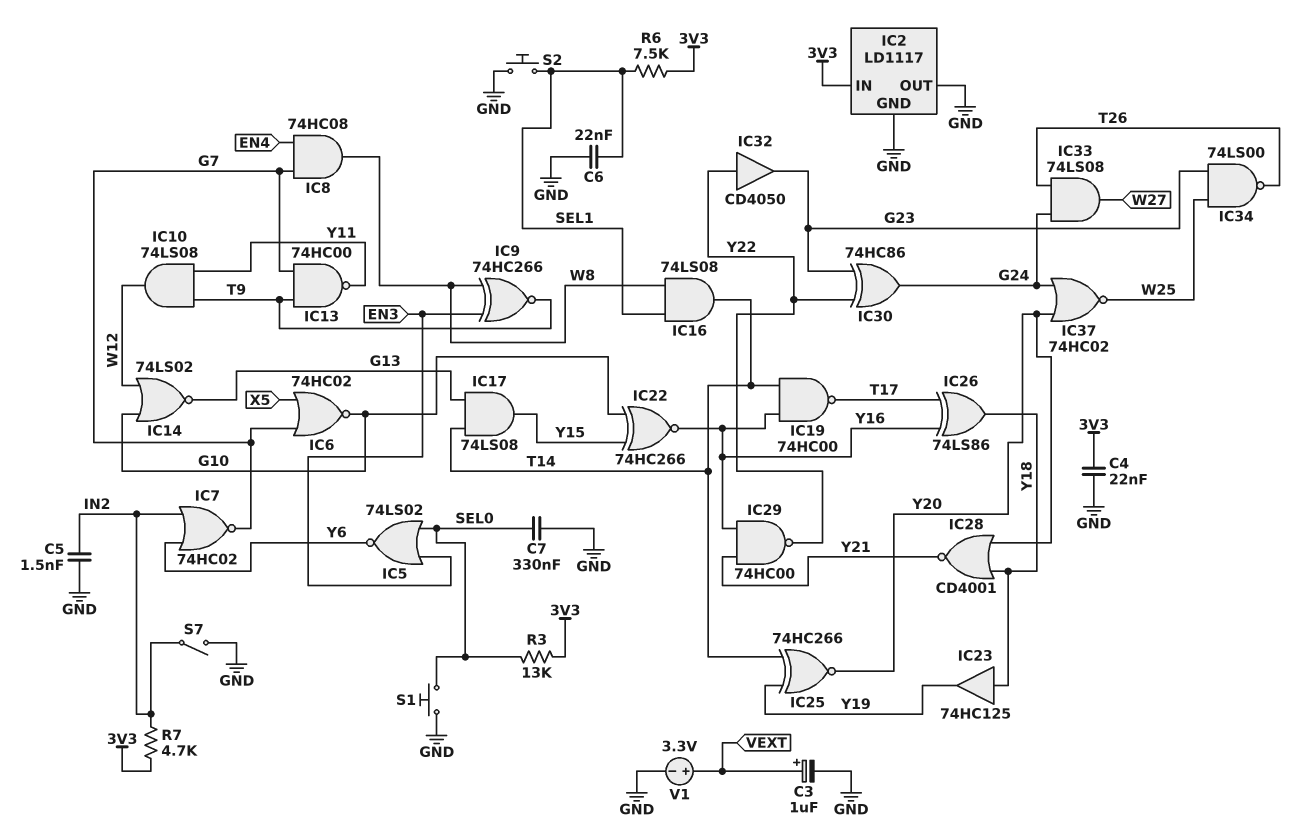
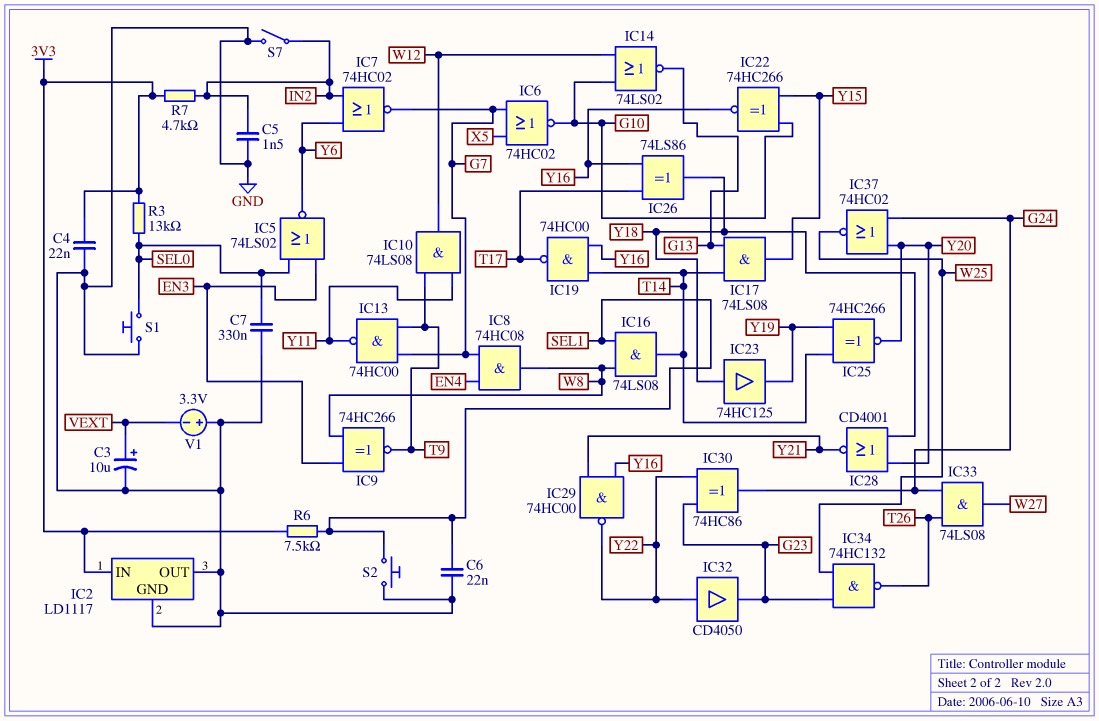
C3: 1uF (plus VEXT, minus GND) -> 10uF (plus VEXT, minus GND)
IC34: NAND 74LS00 (in G23, in W25, out T26) -> NAND 74HC132 (in G23, in W25, out T26)
V1: 3.3V (plus VEXT, minus GND) -> 3.3V (plus GND, minus VEXT)

